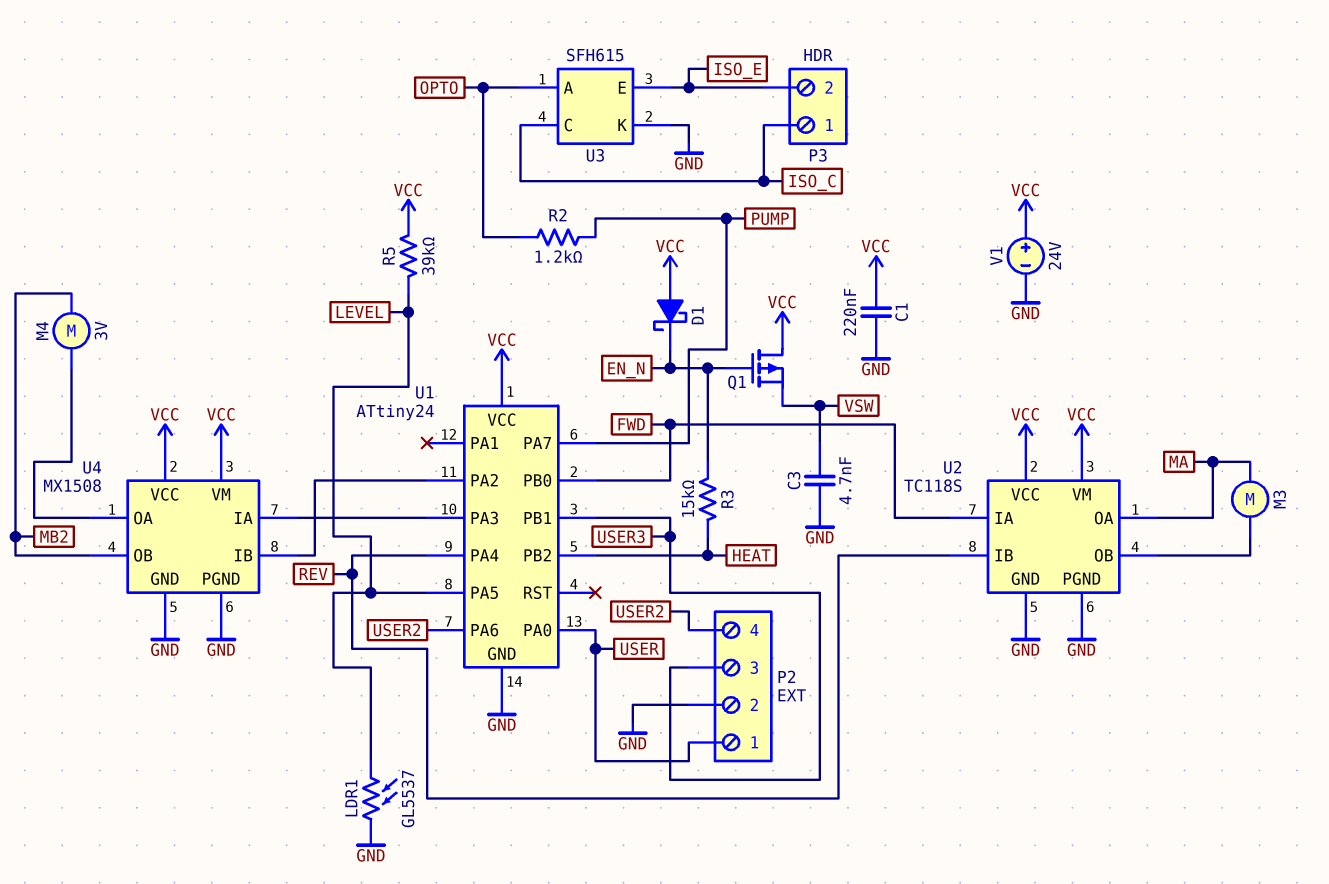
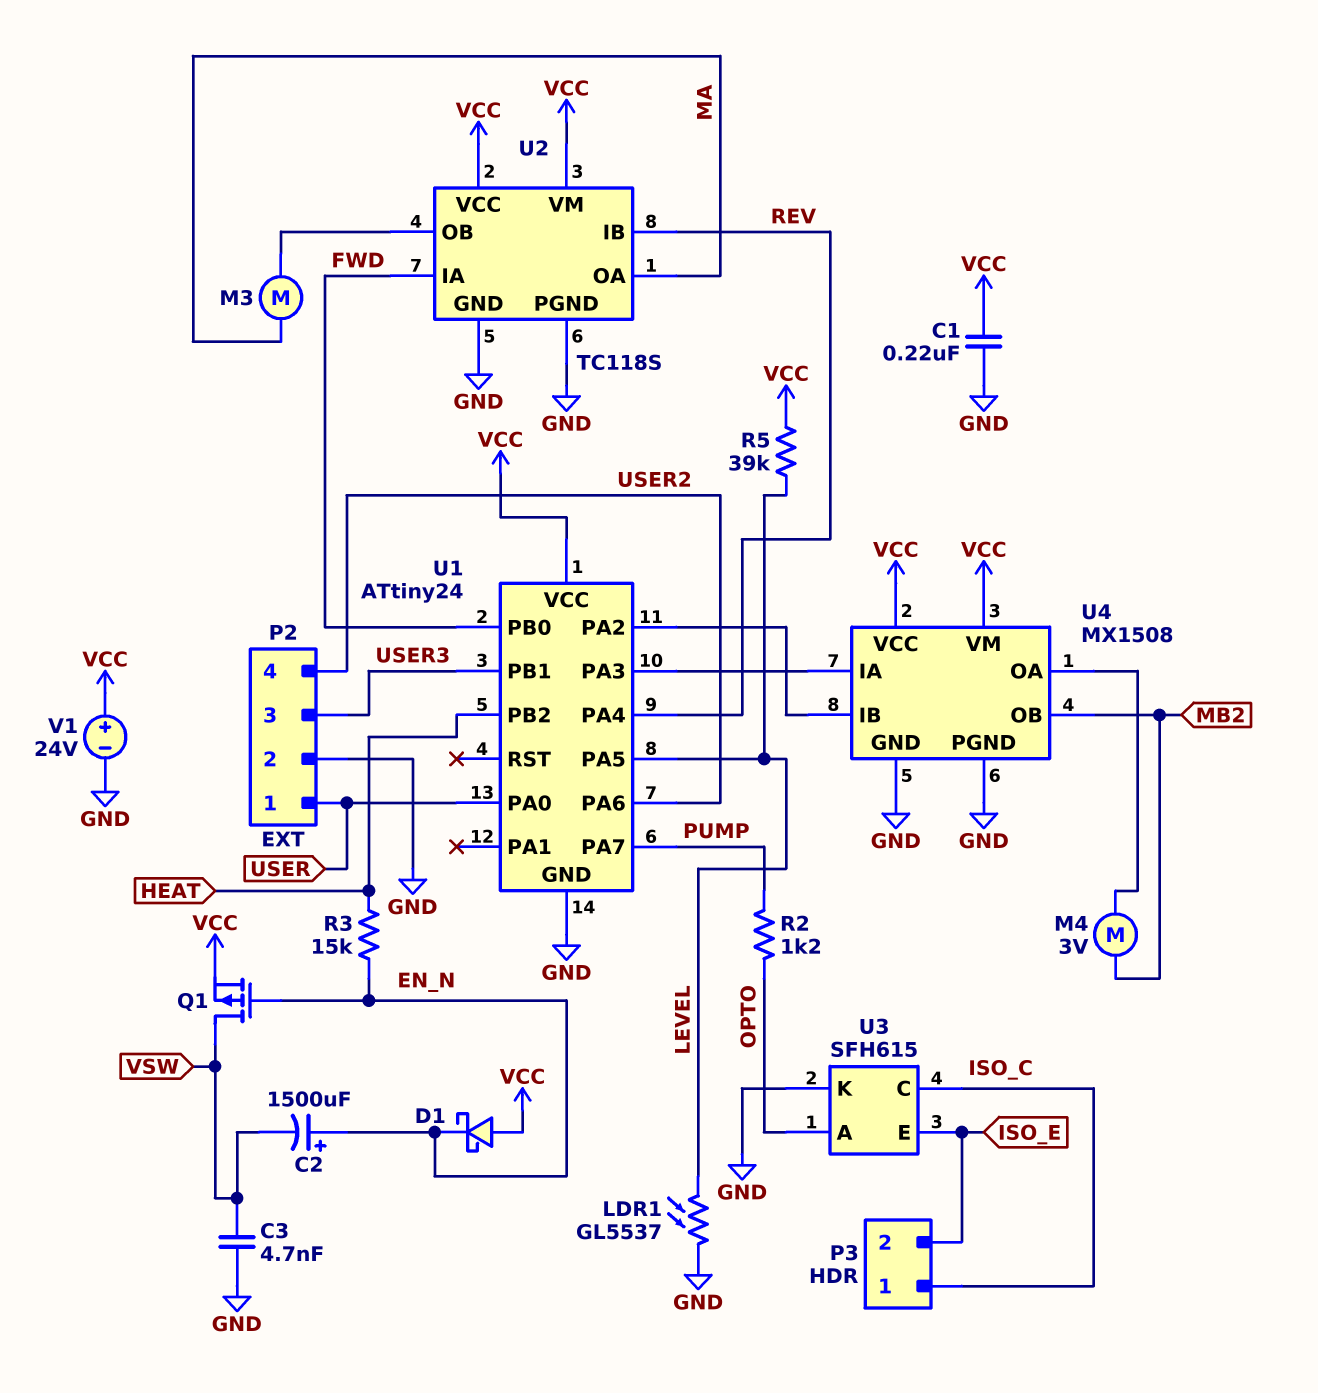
C2: none -> 1500uF (plus EN_N, minus VSW)
Q1: PMOS (G EN_N, D VCC, S VSW) -> PMOS (G EN_N, D VSW, S VCC)

